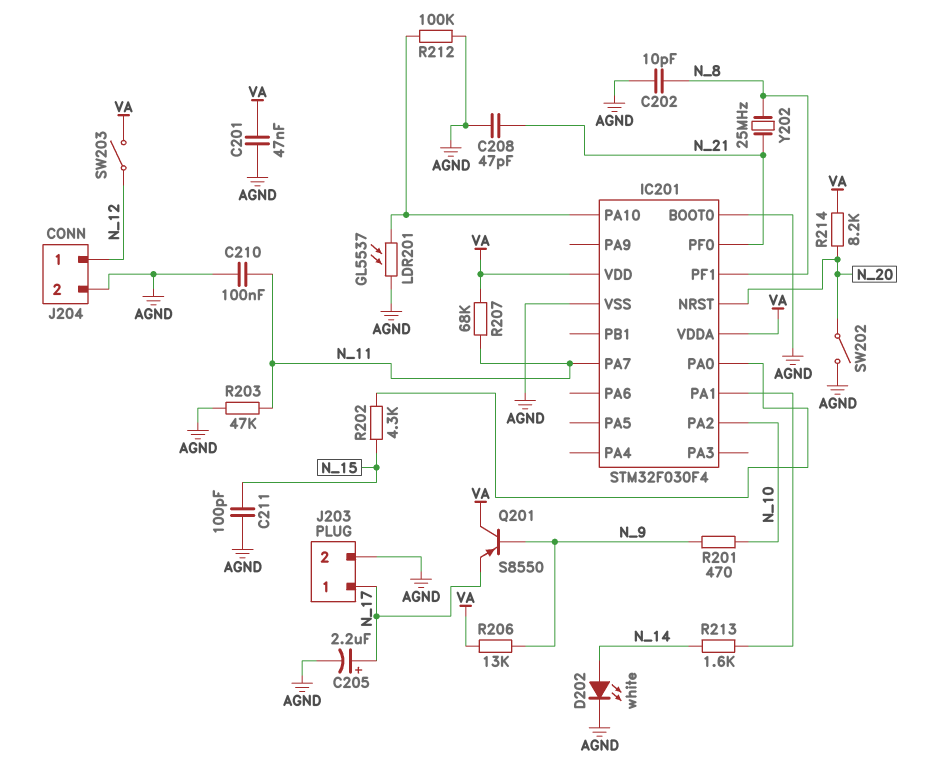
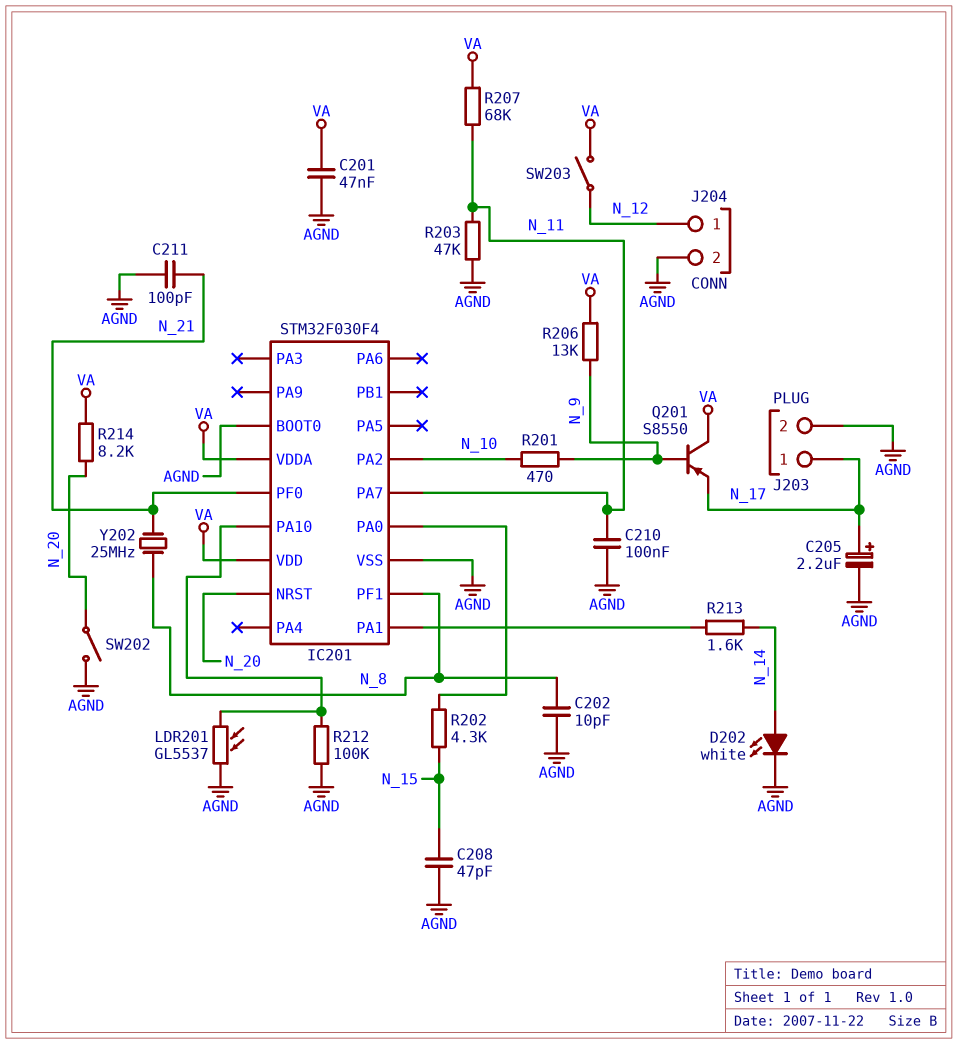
C208: 47pF (AGND, N_21) -> 47pF (AGND, N_15)
C211: 100pF (AGND, N_15) -> 100pF (AGND, N_21)

